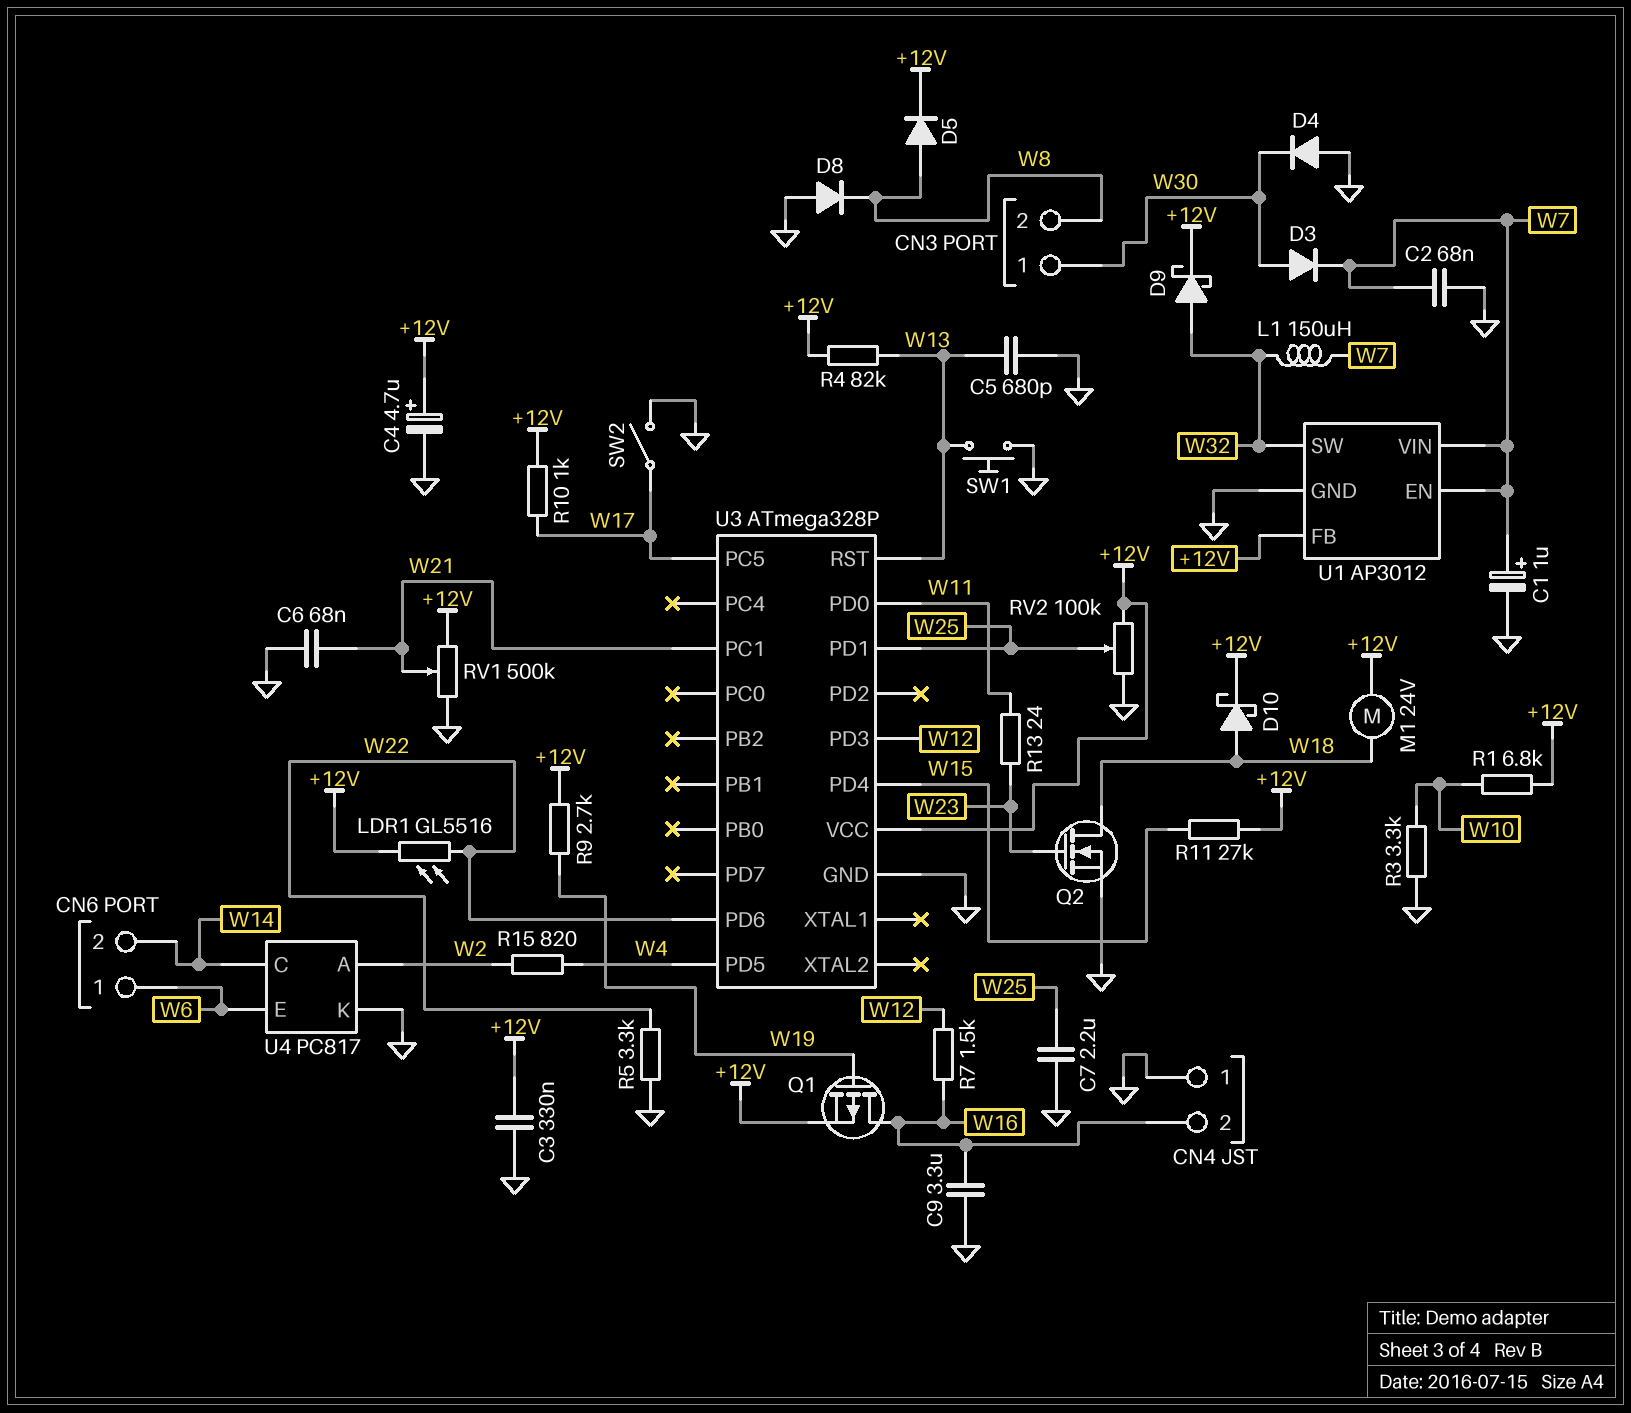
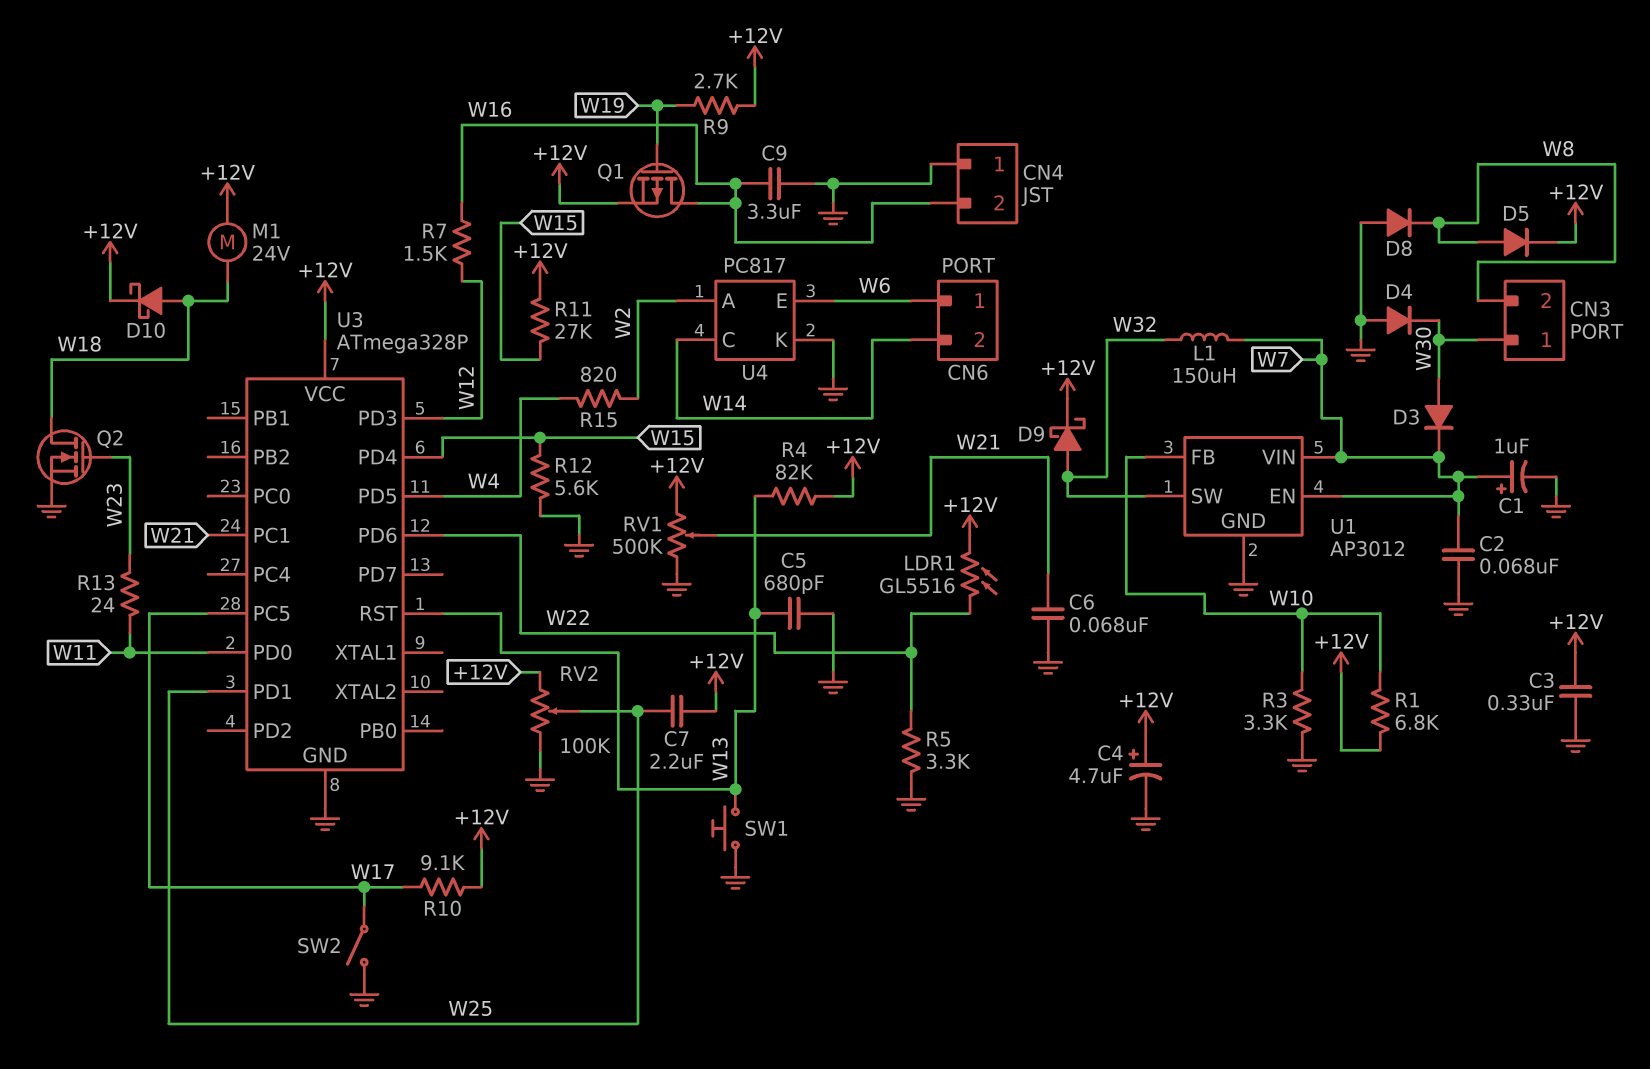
C7: 2.2uF (GND, W25) -> 2.2uF (+12V, W25)
R10: 1k (+12V, W17) -> 9.1k (+12V, W17)
R12: none -> 5.6k (GND, W15)
U1 pin FB: +12V -> W10

